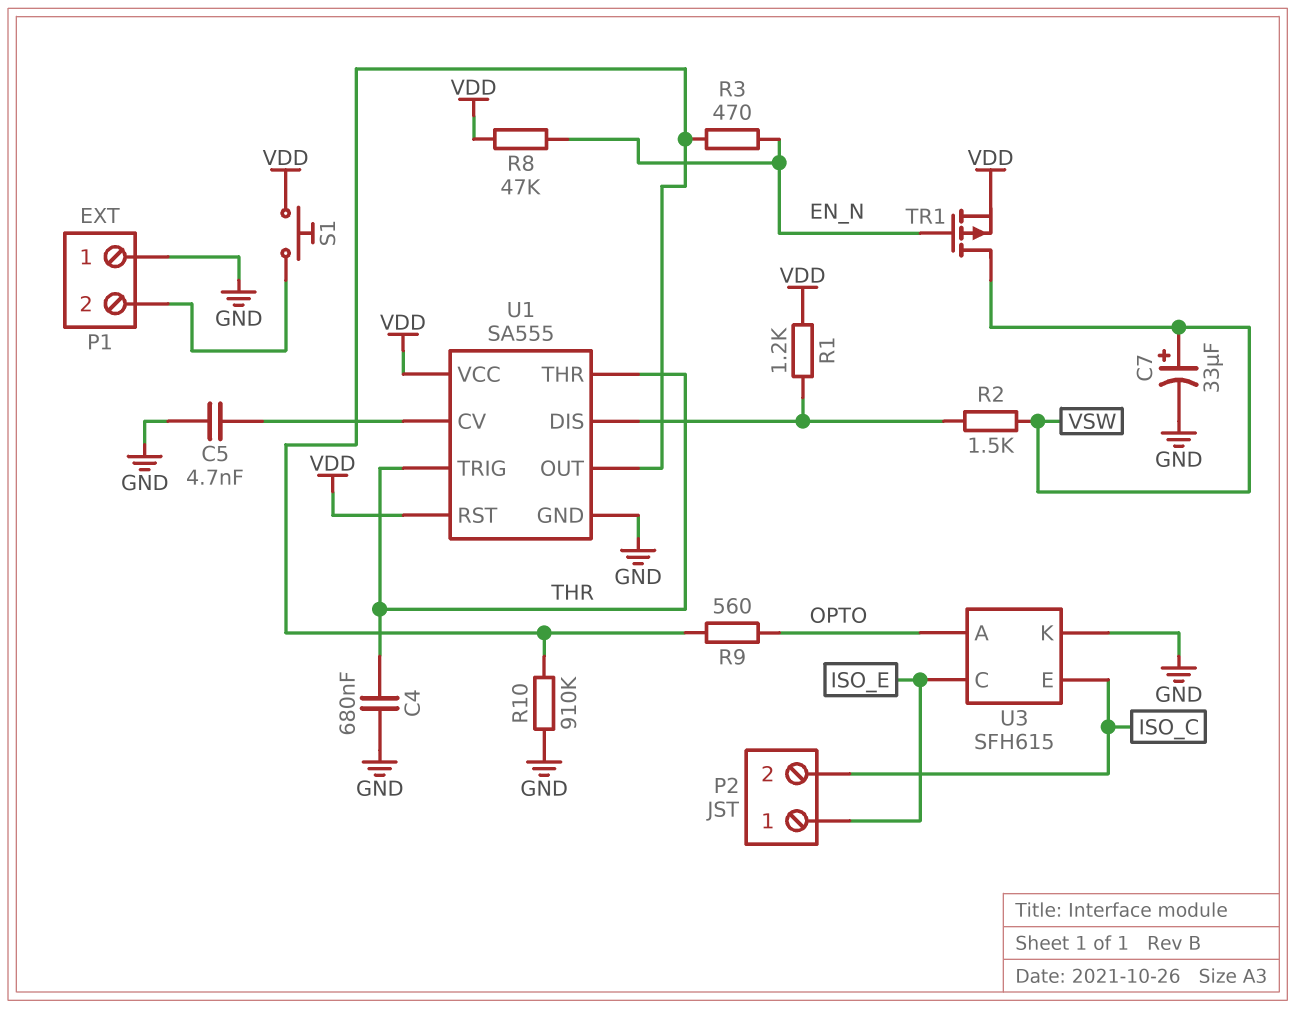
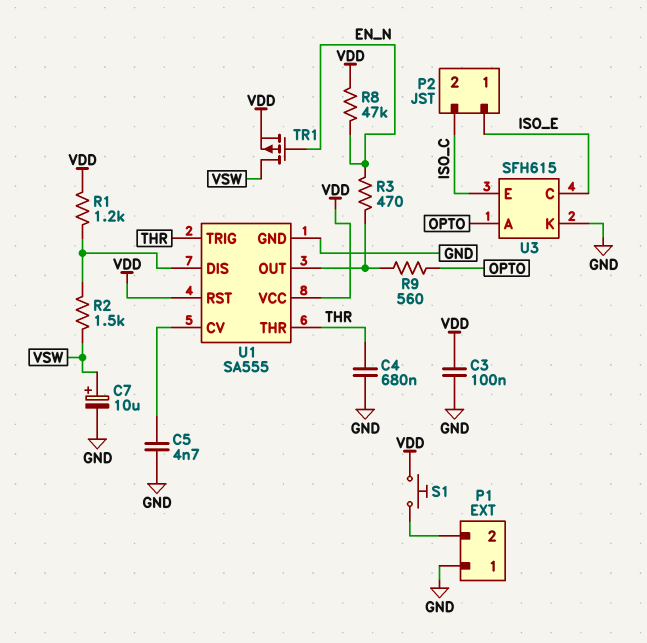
C3: none -> 100nF (GND, VDD)
C7: 33uF (plus VSW, minus GND) -> 10uF (plus VSW, minus GND)
R10: 910k (GND, U1/OUT) -> none

